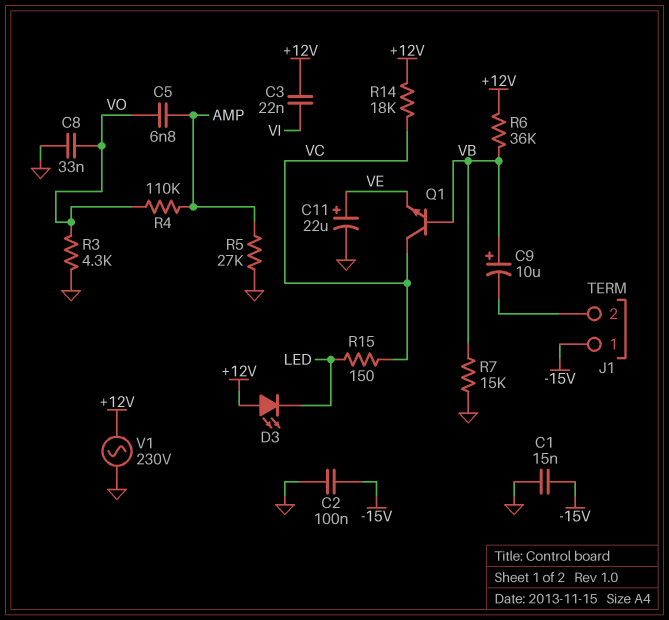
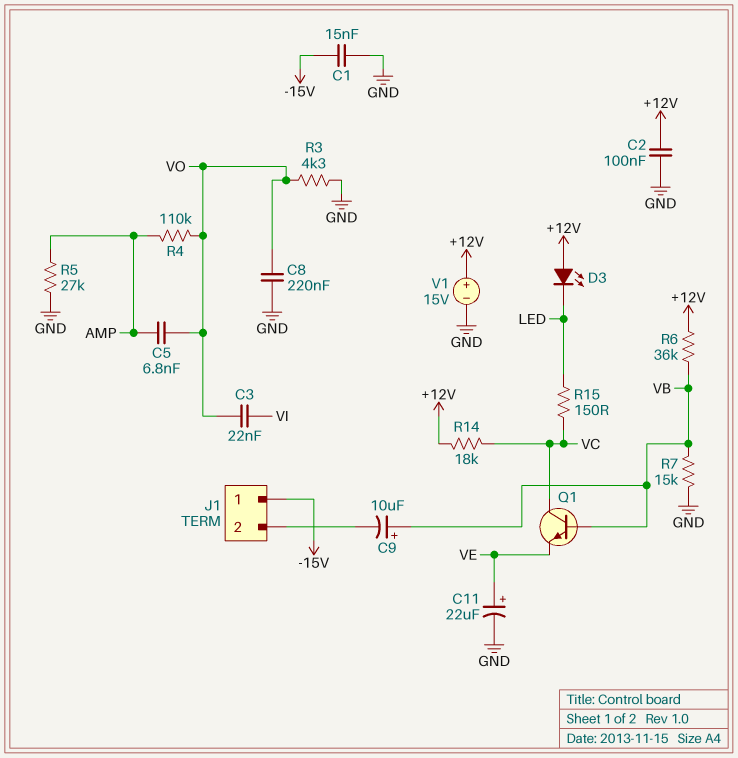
C2: 100nF (-15V, GND) -> 100nF (+12V, GND)
C3: 22nF (+12V, VI) -> 22nF (VI, VO)
C8: 33nF (GND, VO) -> 220nF (GND, VO)
V1: AC 230V (+12V, GND) -> 15V (plus +12V, minus GND)

